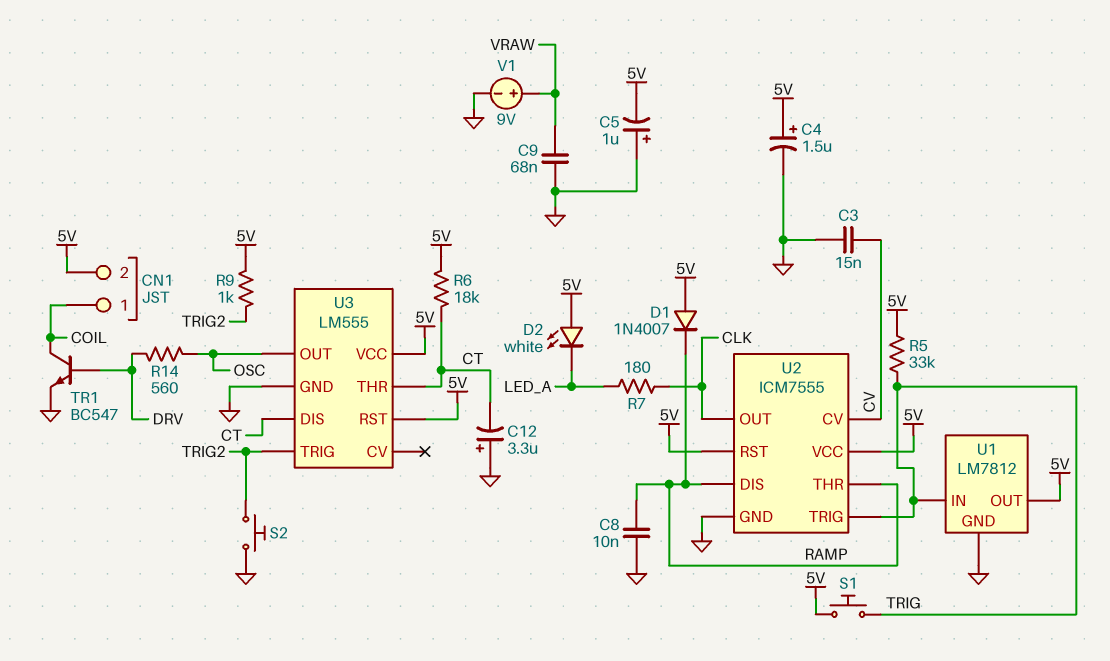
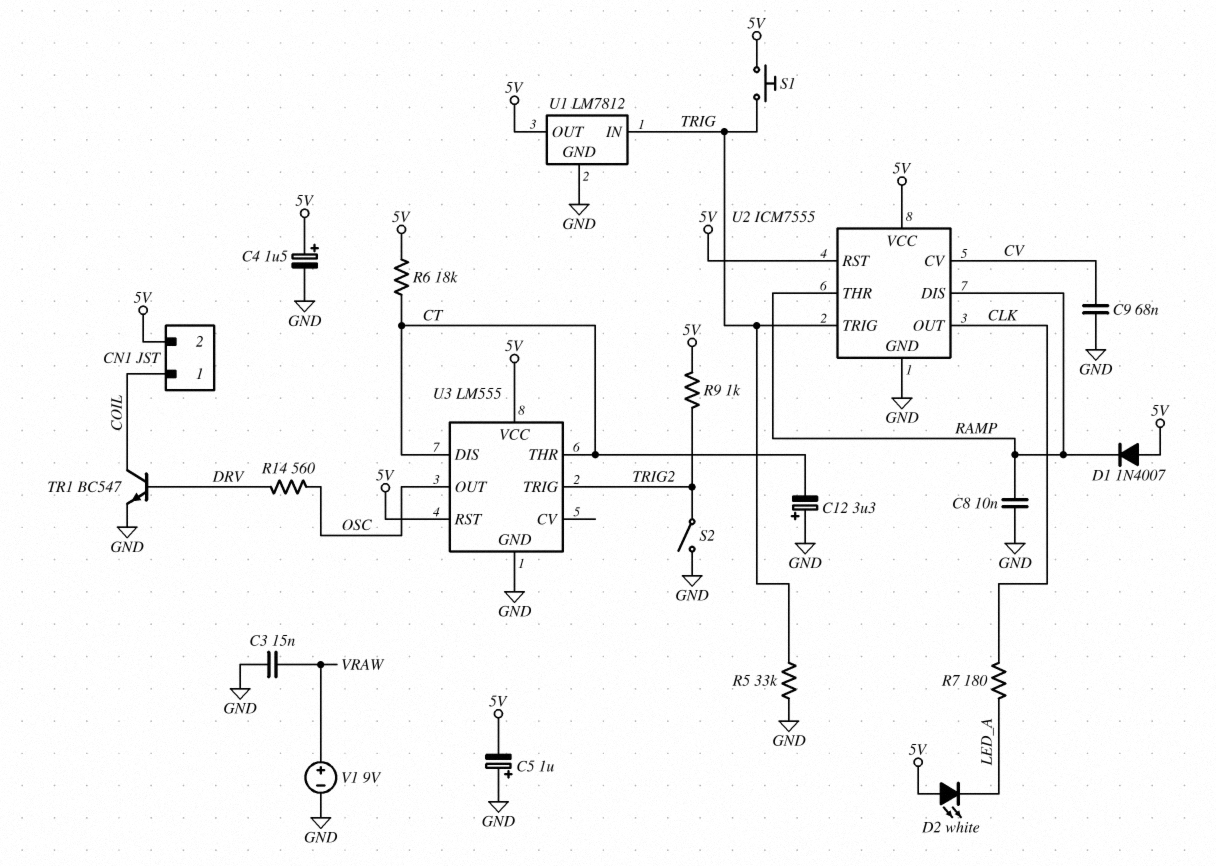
C3: 15nF (CV, GND) -> 15nF (GND, VRAW)
C9: 68nF (GND, VRAW) -> 68nF (CV, GND)
R5: 33k (5V, TRIG) -> 33k (GND, TRIG)
S2: button (GND, TRIG2) -> switch (GND, TRIG2)

